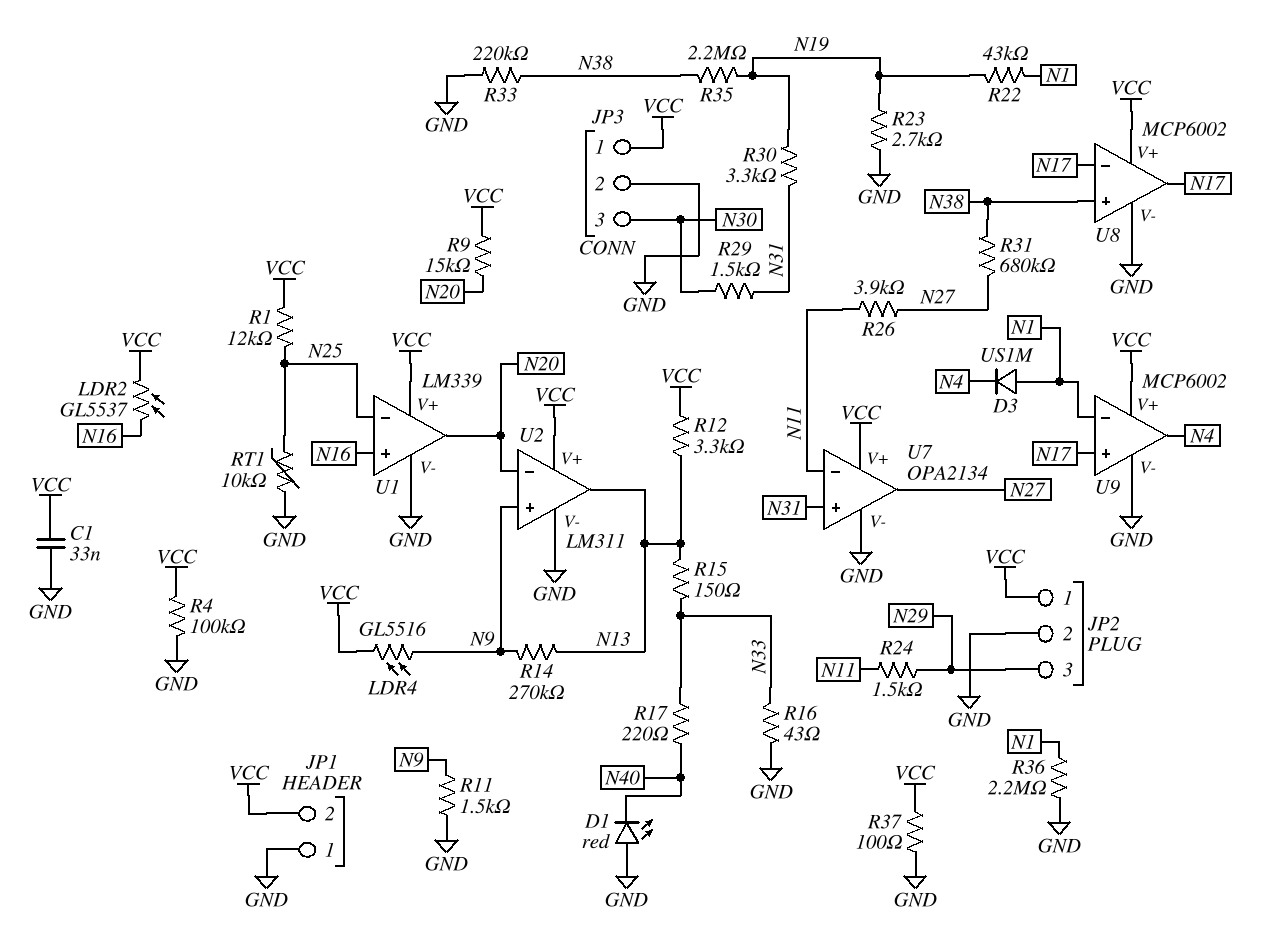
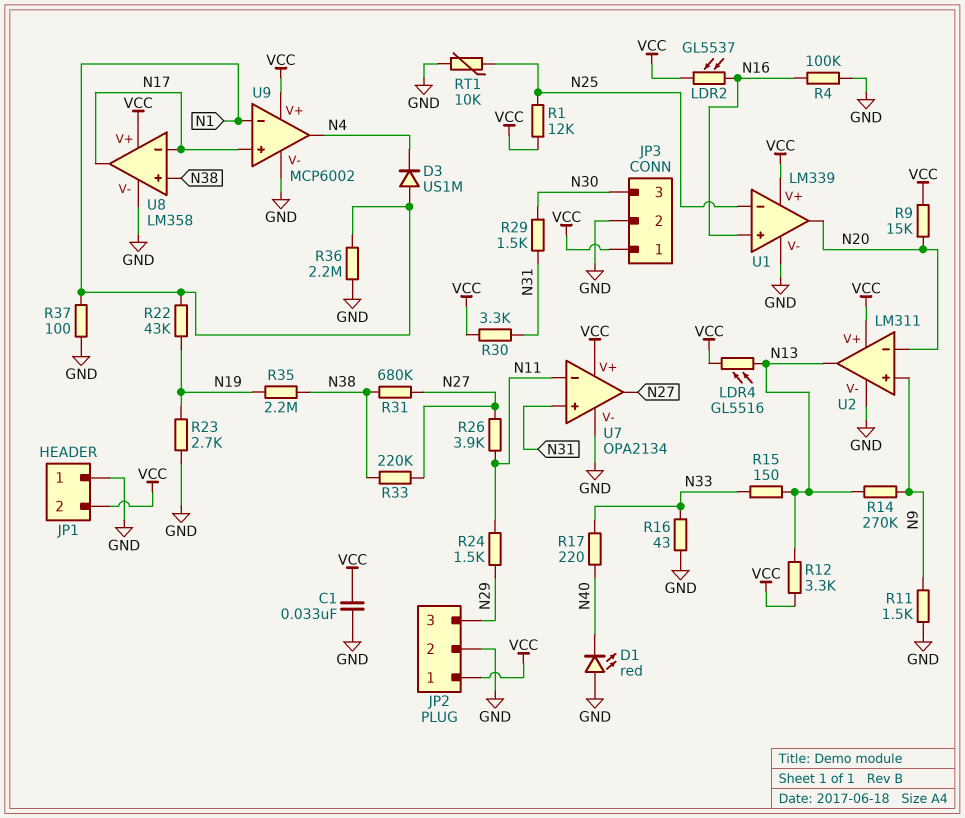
LDR4: GL5516 (N9, VCC) -> GL5516 (N13, VCC)
R4: 100k (GND, VCC) -> 100k (GND, N16)
R30: 3.3k (N19, N31) -> 3.3k (N31, VCC)
R33: 220k (GND, N38) -> 220k (N27, N38)
R37: 100 (GND, VCC) -> 100 (GND, N1)
U8: MCP6002 -> LM358

